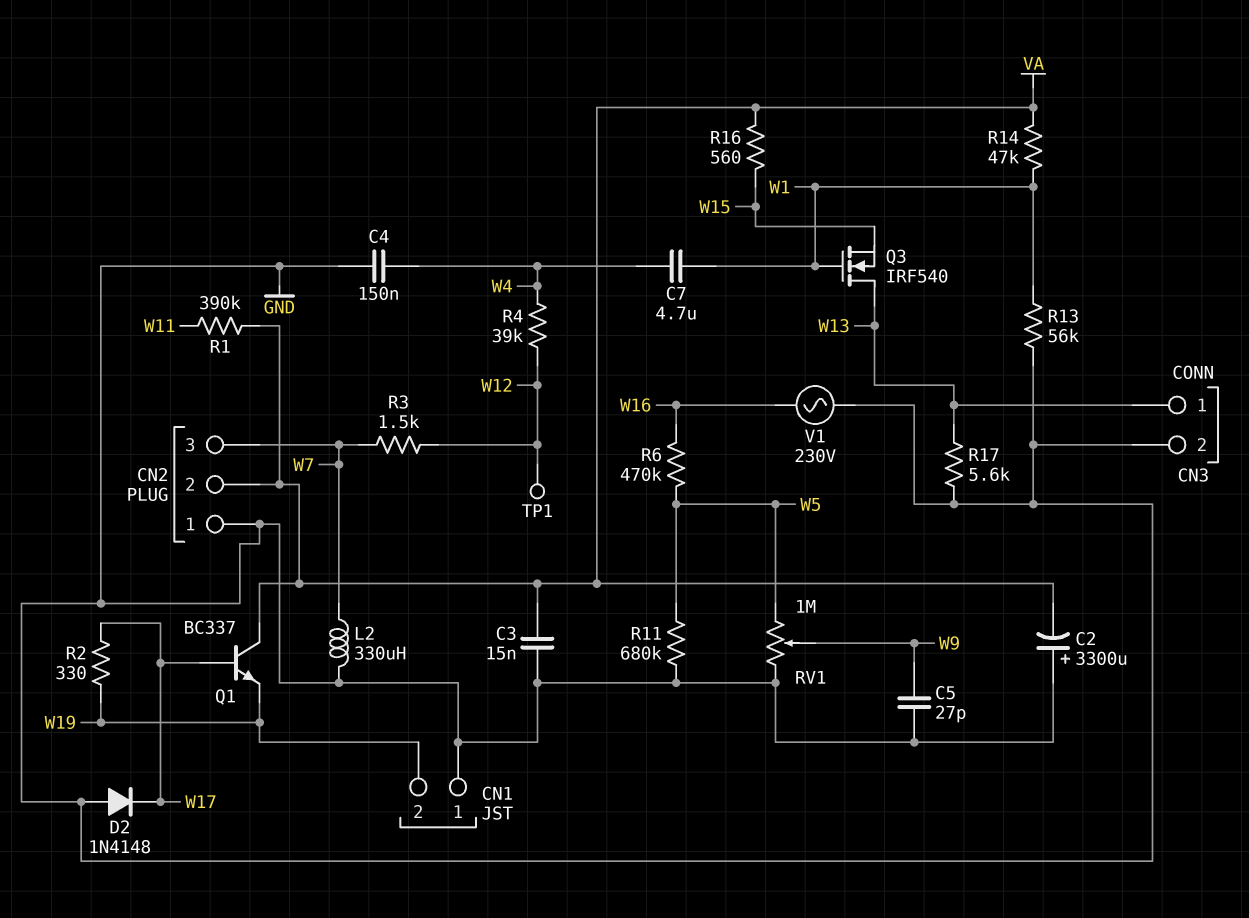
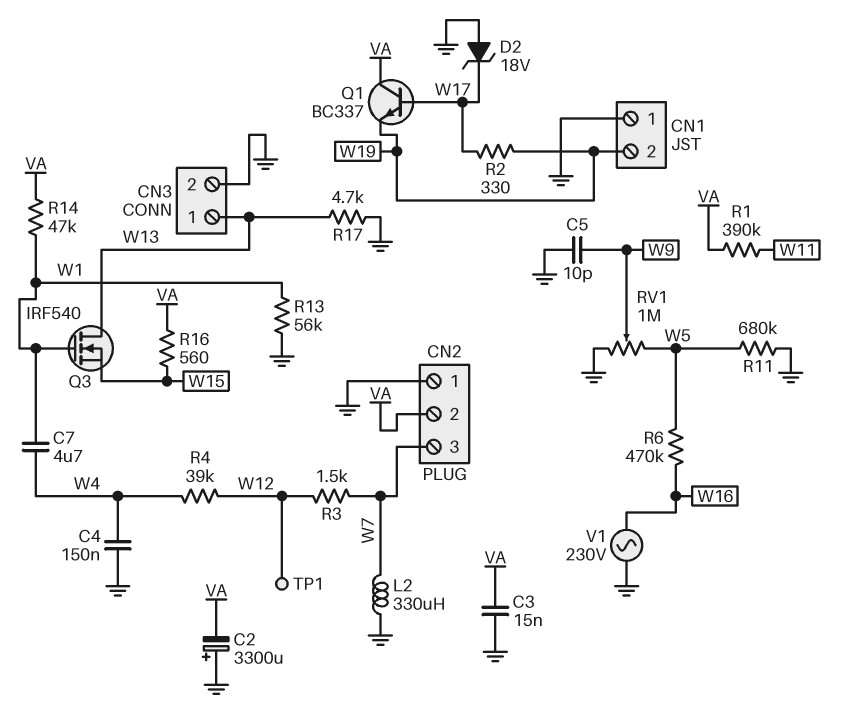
C5: 27pF (GND, W9) -> 10pF (GND, W9)
D2: diode 1N4148 (A GND, K W17) -> zener 18V (A GND, K W17)
R17: 5.6k (GND, W13) -> 4.7k (GND, W13)

